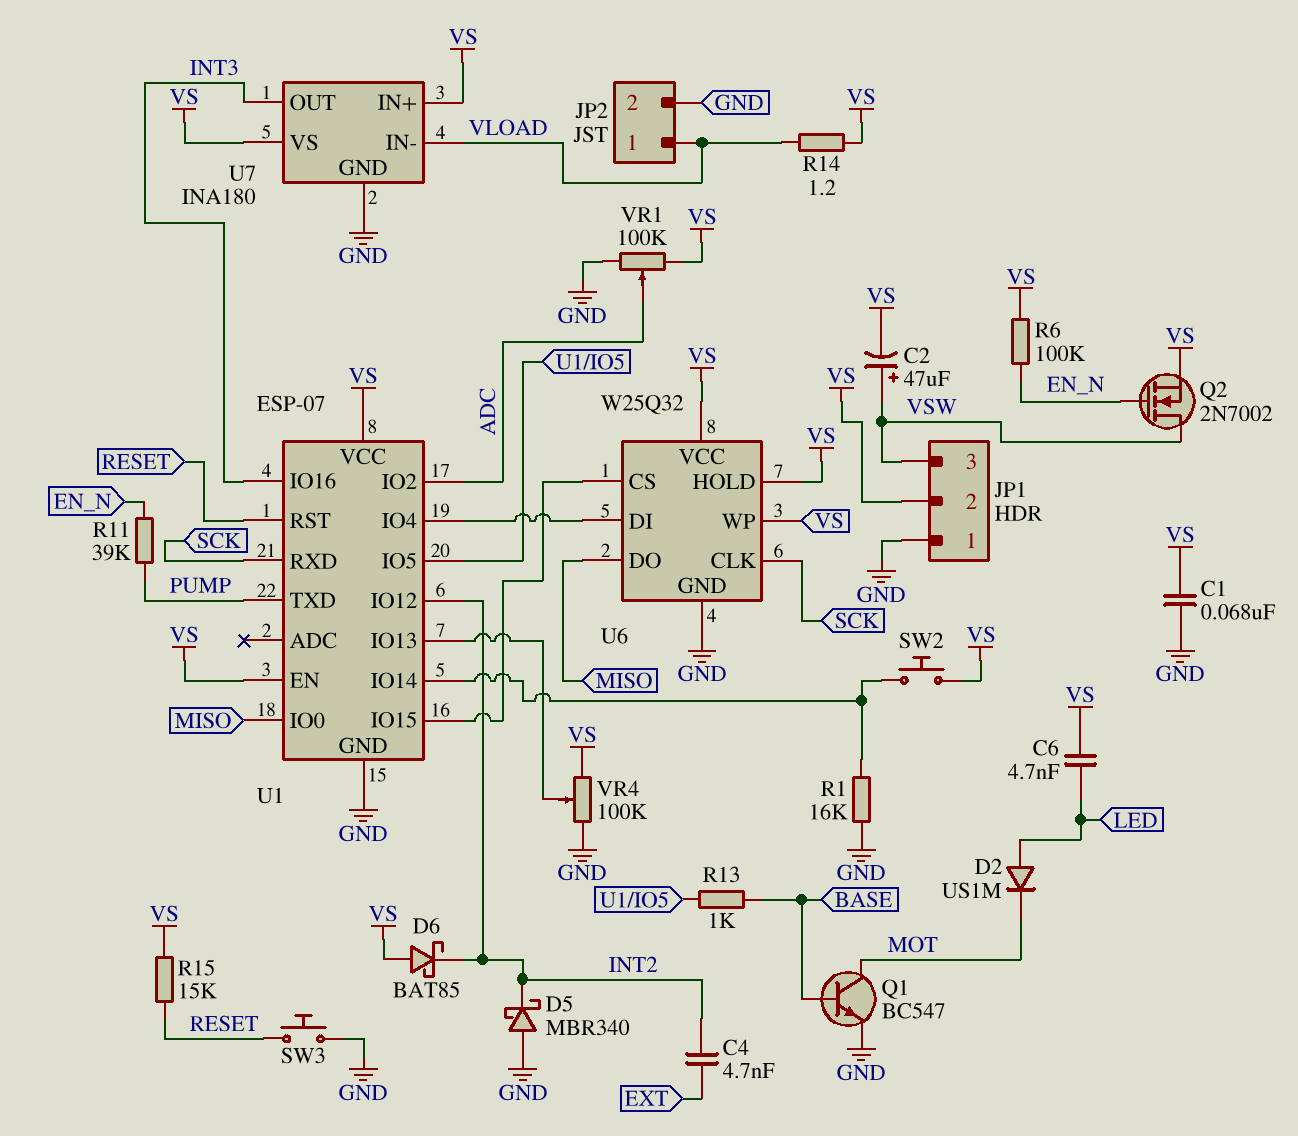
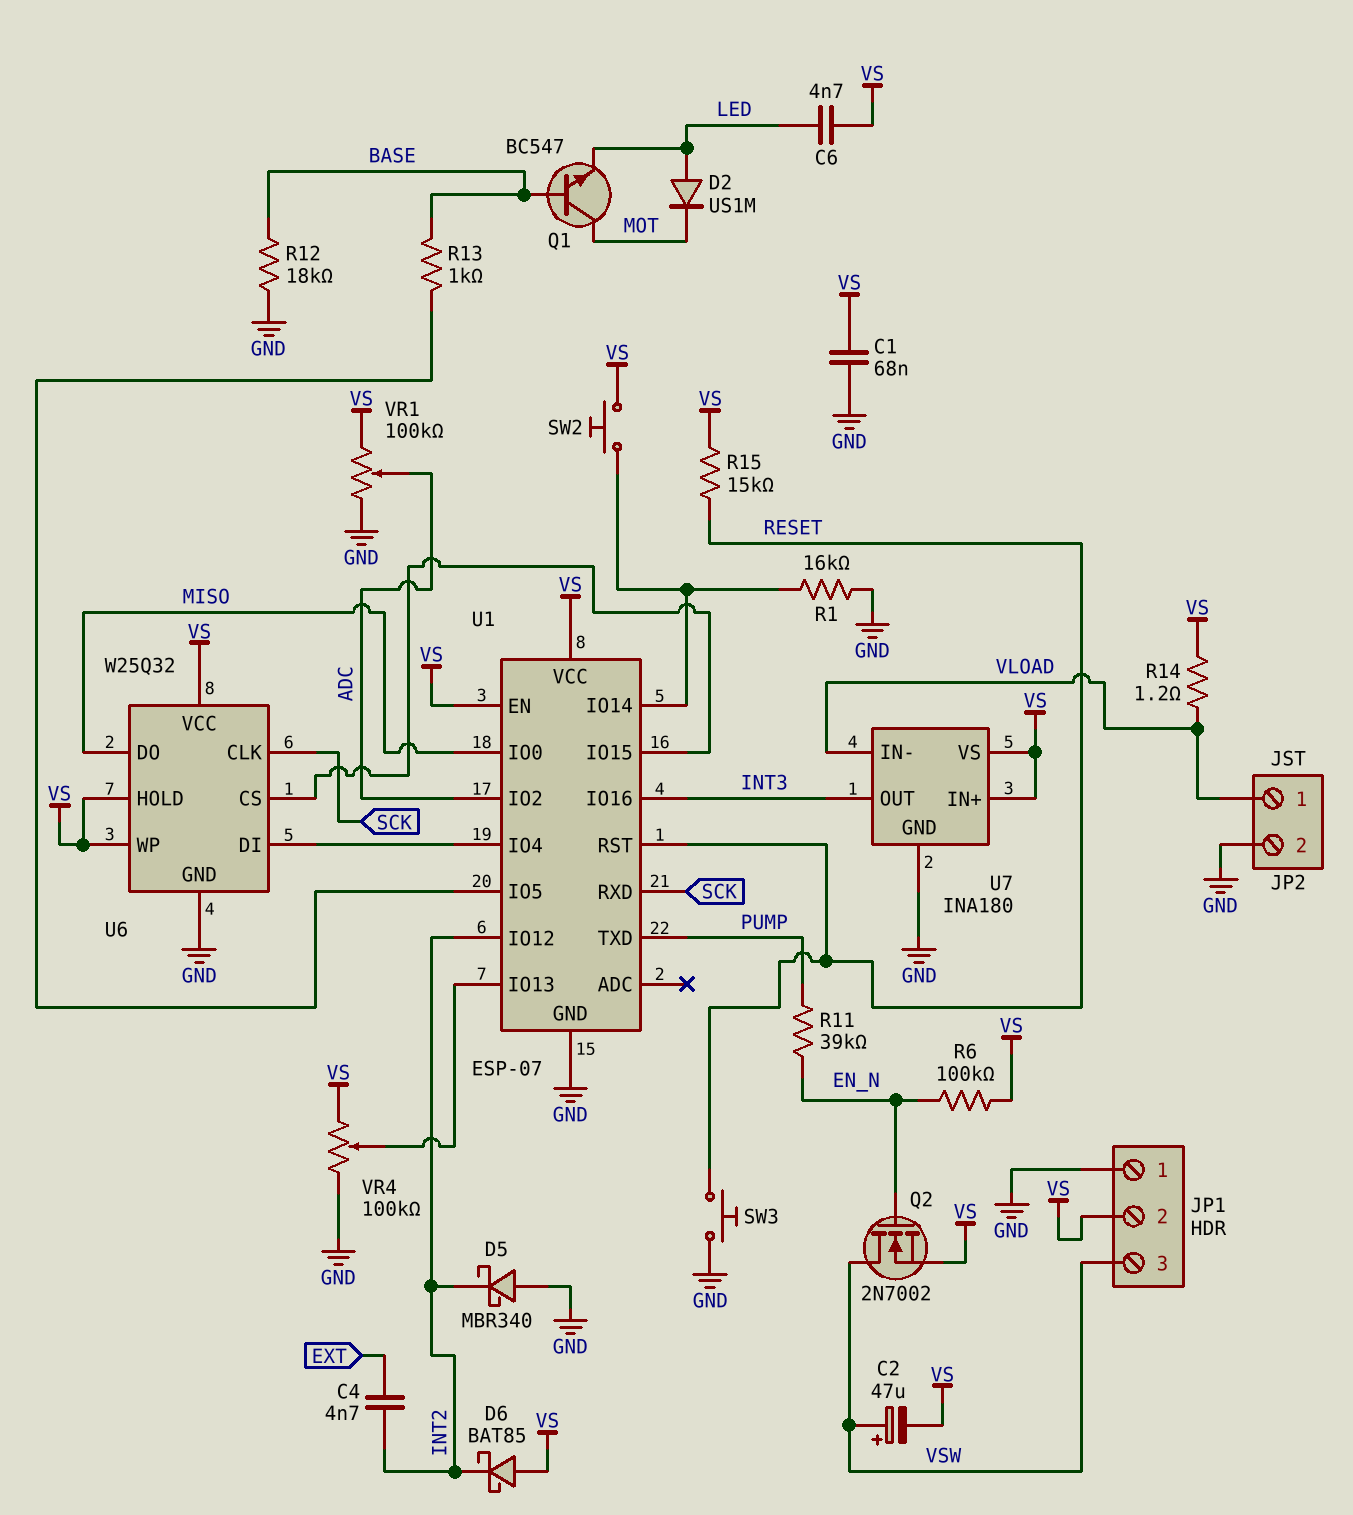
Q1: NPN BC547 (B BASE, C MOT, E GND) -> NPN BC547 (B BASE, C MOT, E LED)
R12: none -> 18k (BASE, GND)

